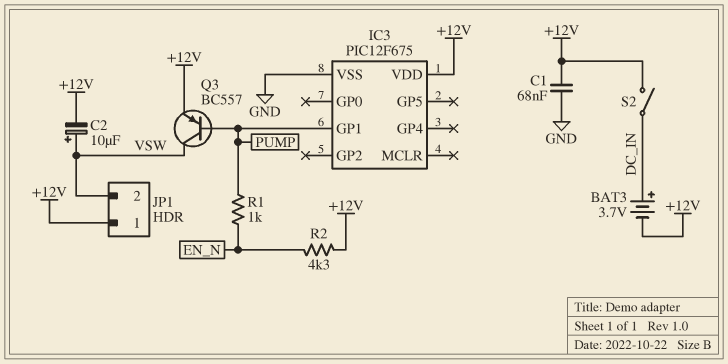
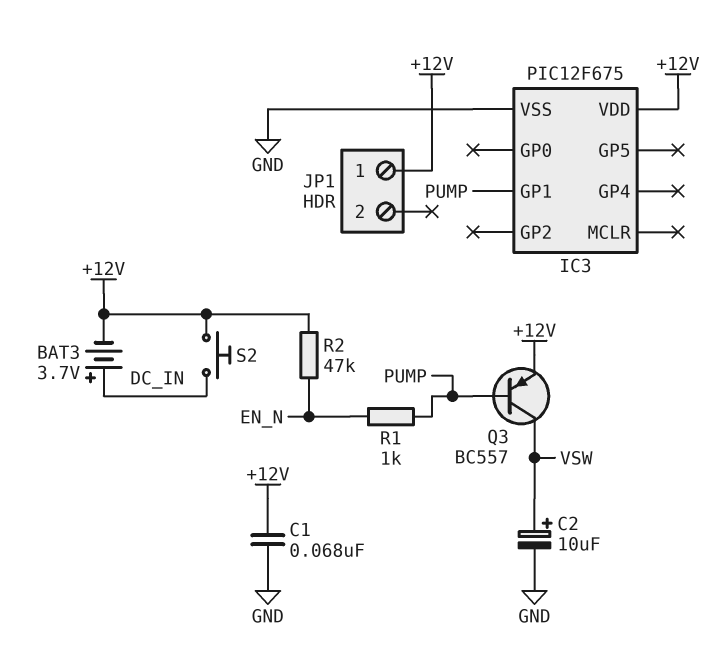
C2: 10uF (plus VSW, minus +12V) -> 10uF (plus VSW, minus GND)
JP1 pin 2: VSW -> none
R2: 4.3k (+12V, EN_N) -> 47k (+12V, EN_N)
S2: switch (+12V, DC_IN) -> button (+12V, DC_IN)

